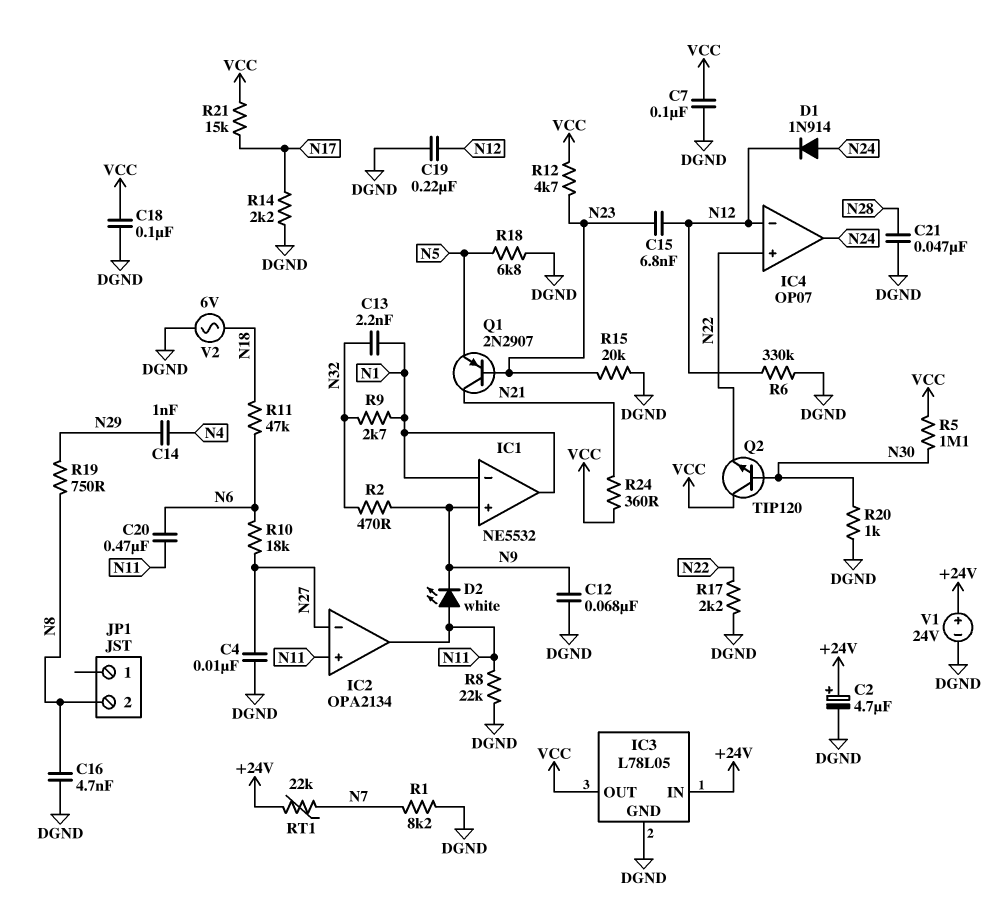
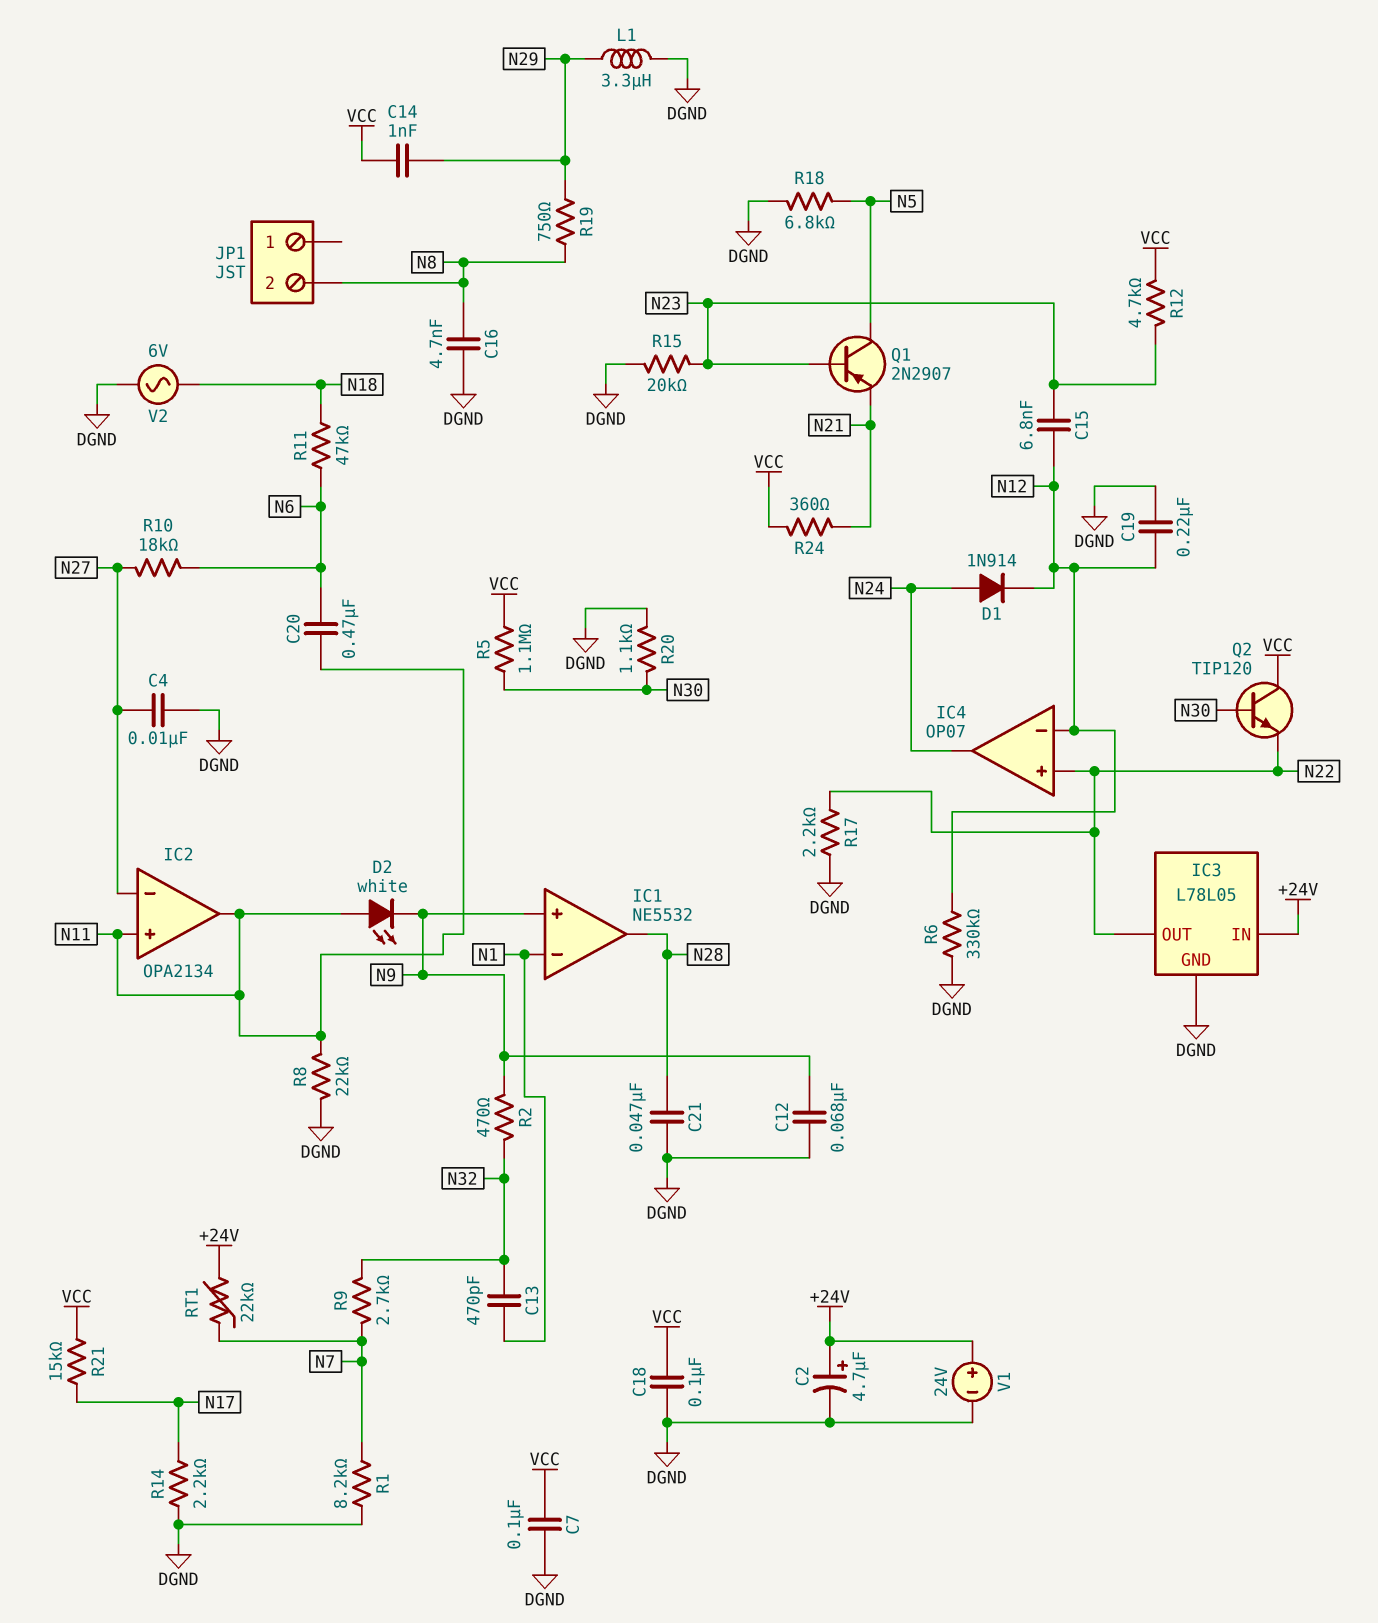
C13: 2.2nF (N1, N32) -> 470pF (N1, N32)
C14: 1nF (N4, N29) -> 1nF (N29, VCC)
IC1 pin out: N1 -> N28
IC3 pin OUT: VCC -> N22
L1: none -> 3.3uH (DGND, N29)
Q1: PNP 2N2907 (B N23, C N21, E N5) -> PNP 2N2907 (B N23, C N5, E N21)
R9: 2.7k (N1, N32) -> 2.7k (N7, N32)
R20: 1k (DGND, N30) -> 1.1k (DGND, N30)

